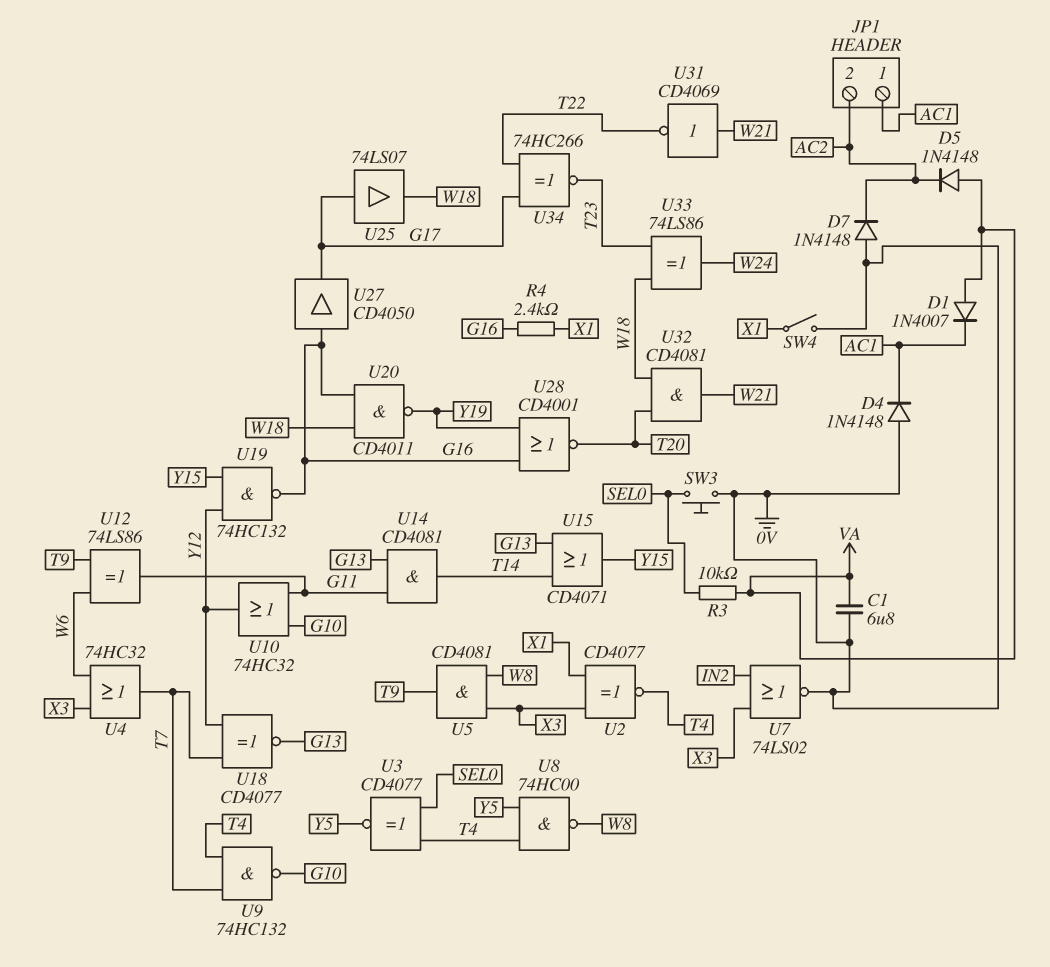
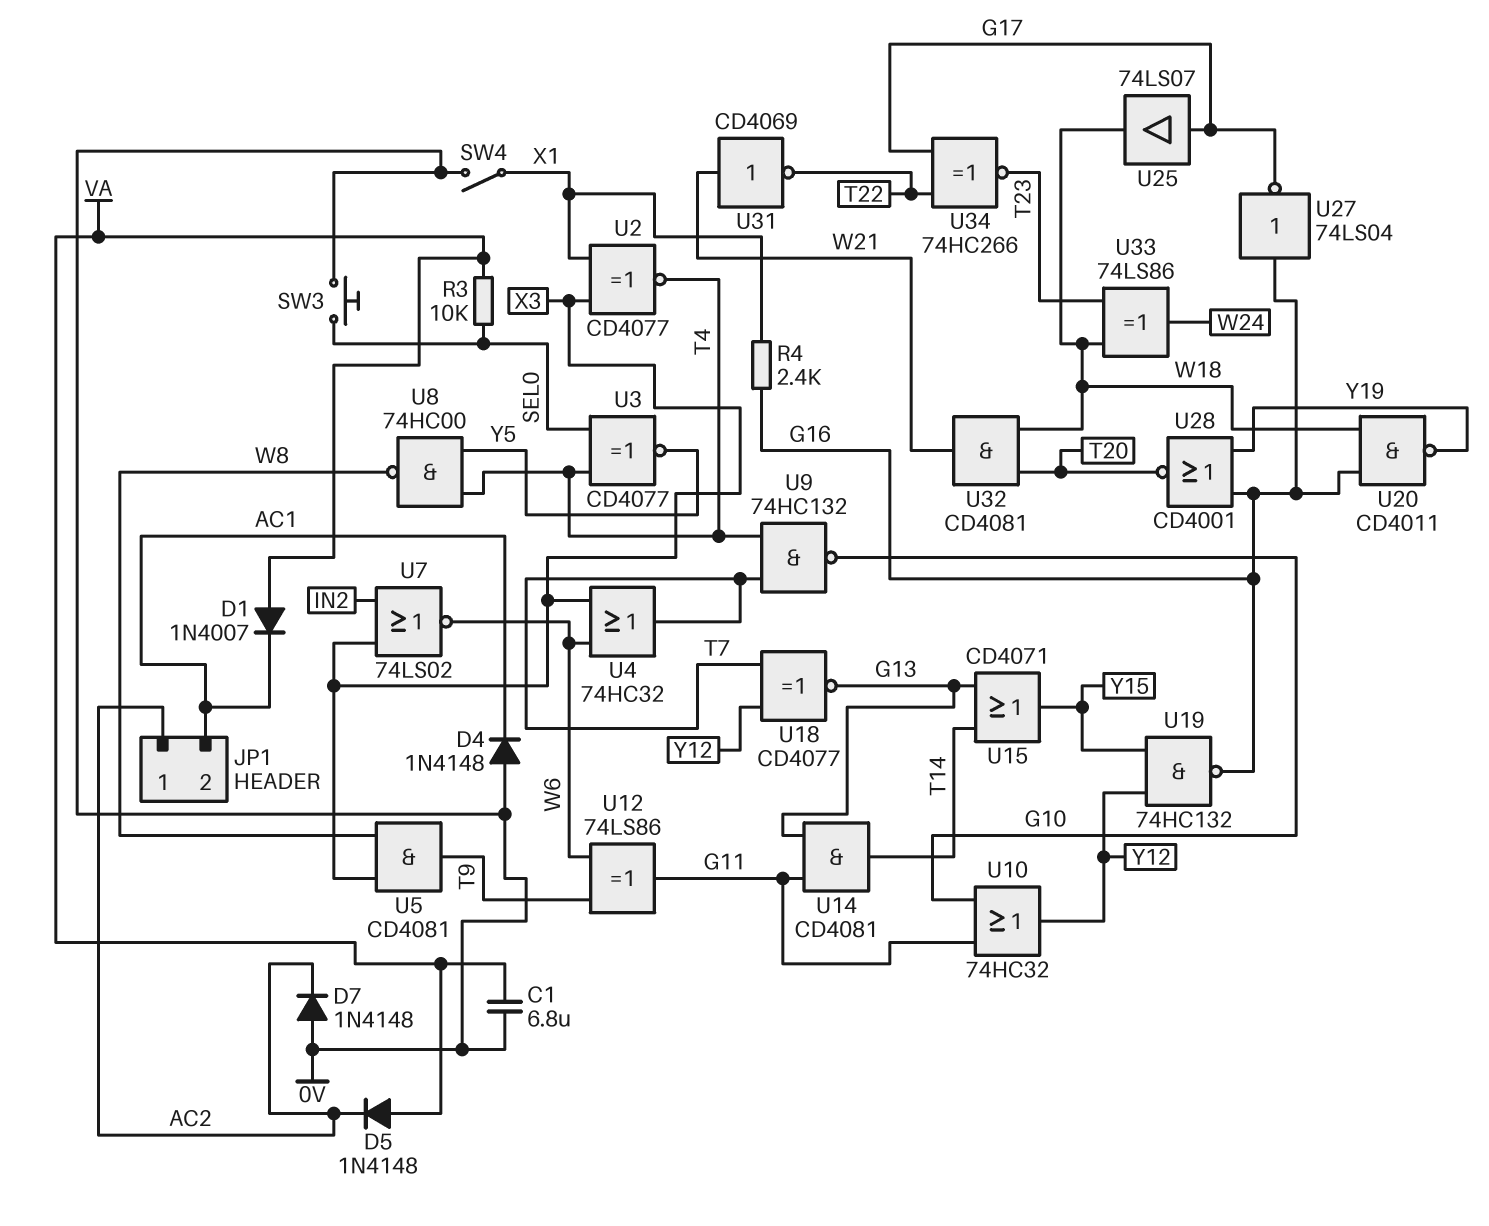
JP1 pin 1: AC1 -> AC2
JP1 pin 2: AC2 -> AC1
U7: NOR 74LS02 (in IN2, in X3, out 0V) -> NOR 74LS02 (in IN2, in X3, out W6)
U27: buffer CD4050 (in G16, out G17) -> NOT 74LS04 (in G16, out G17)

